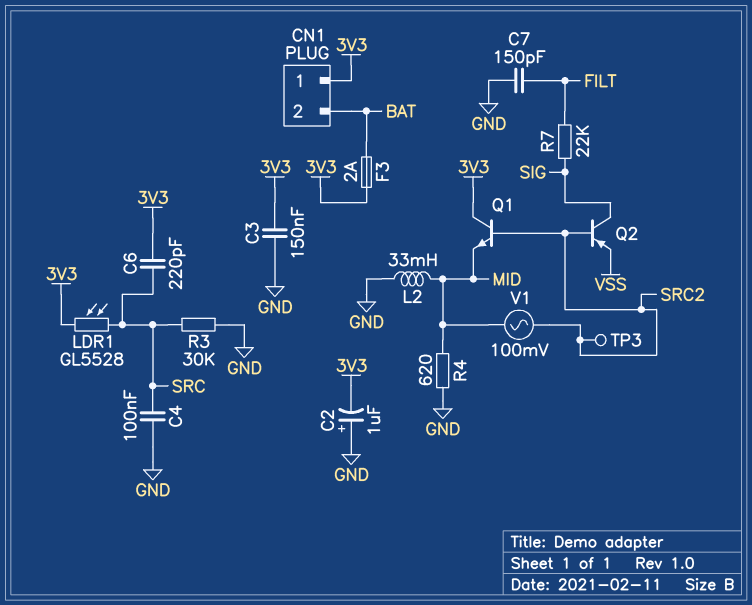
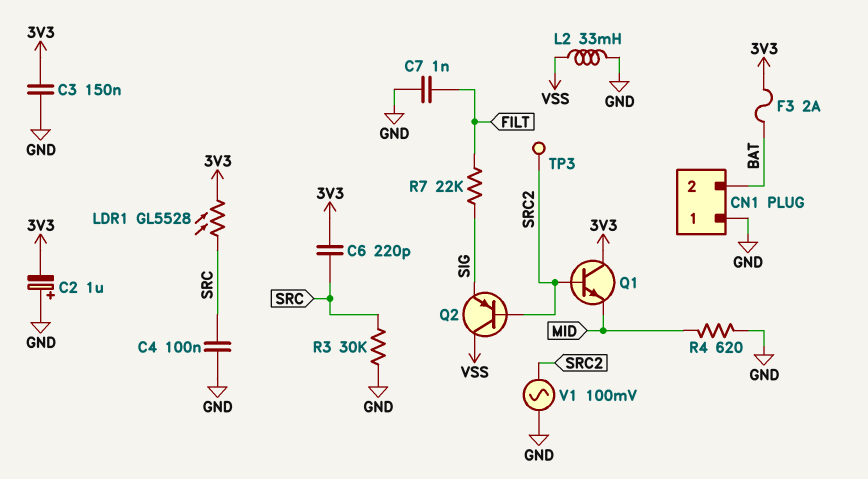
C7: 150pF (FILT, GND) -> 1nF (FILT, GND)
CN1 pin 1: 3V3 -> GND
L2: 33mH (GND, MID) -> 33mH (GND, VSS)
Q2: PNP (B SRC2, C SIG, E VSS) -> PNP (B SRC2, C VSS, E SIG)
V1: AC 100mV (MID, SRC2) -> AC 100mV (GND, SRC2)

